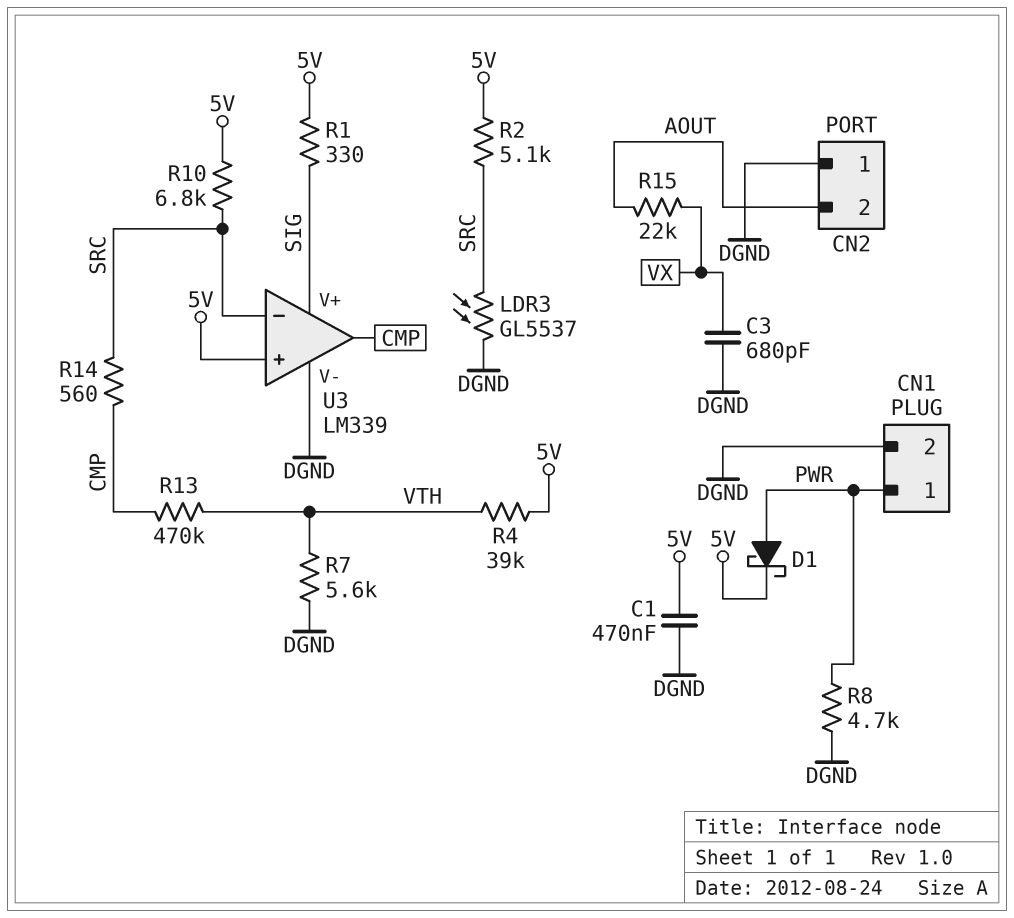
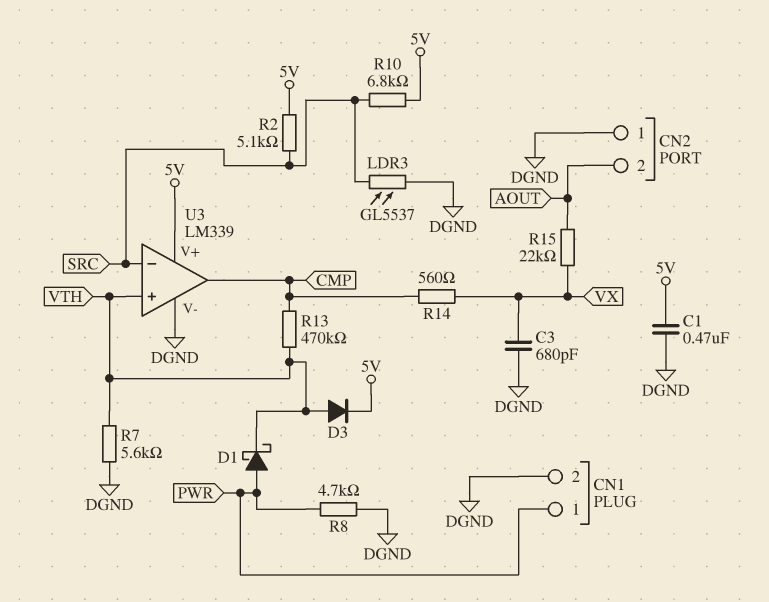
D1: schottky (A PWR, K 5V) -> schottky (A PWR, K VTH)
D3: none -> diode (A VTH, K 5V)
R1: 330 (5V, SIG) -> none
R4: 39k (5V, VTH) -> none
R14: 560 (CMP, SRC) -> 560 (CMP, VX)
U3 pin V+: SIG -> 5V
U3 pin in+: 5V -> VTH

